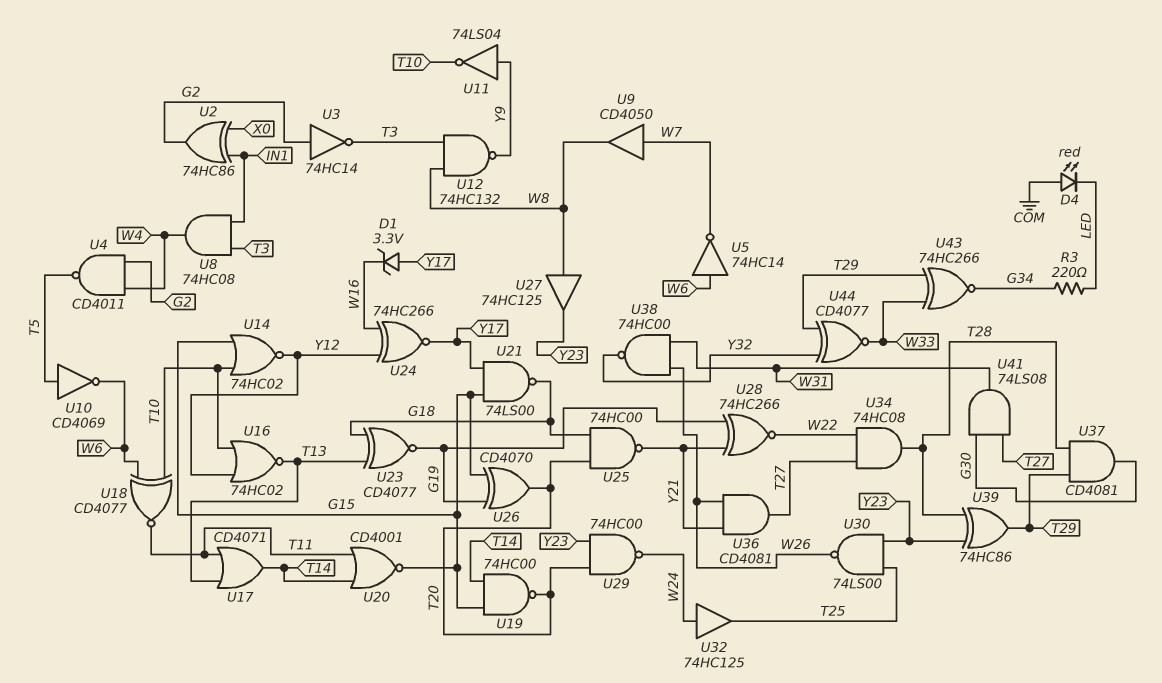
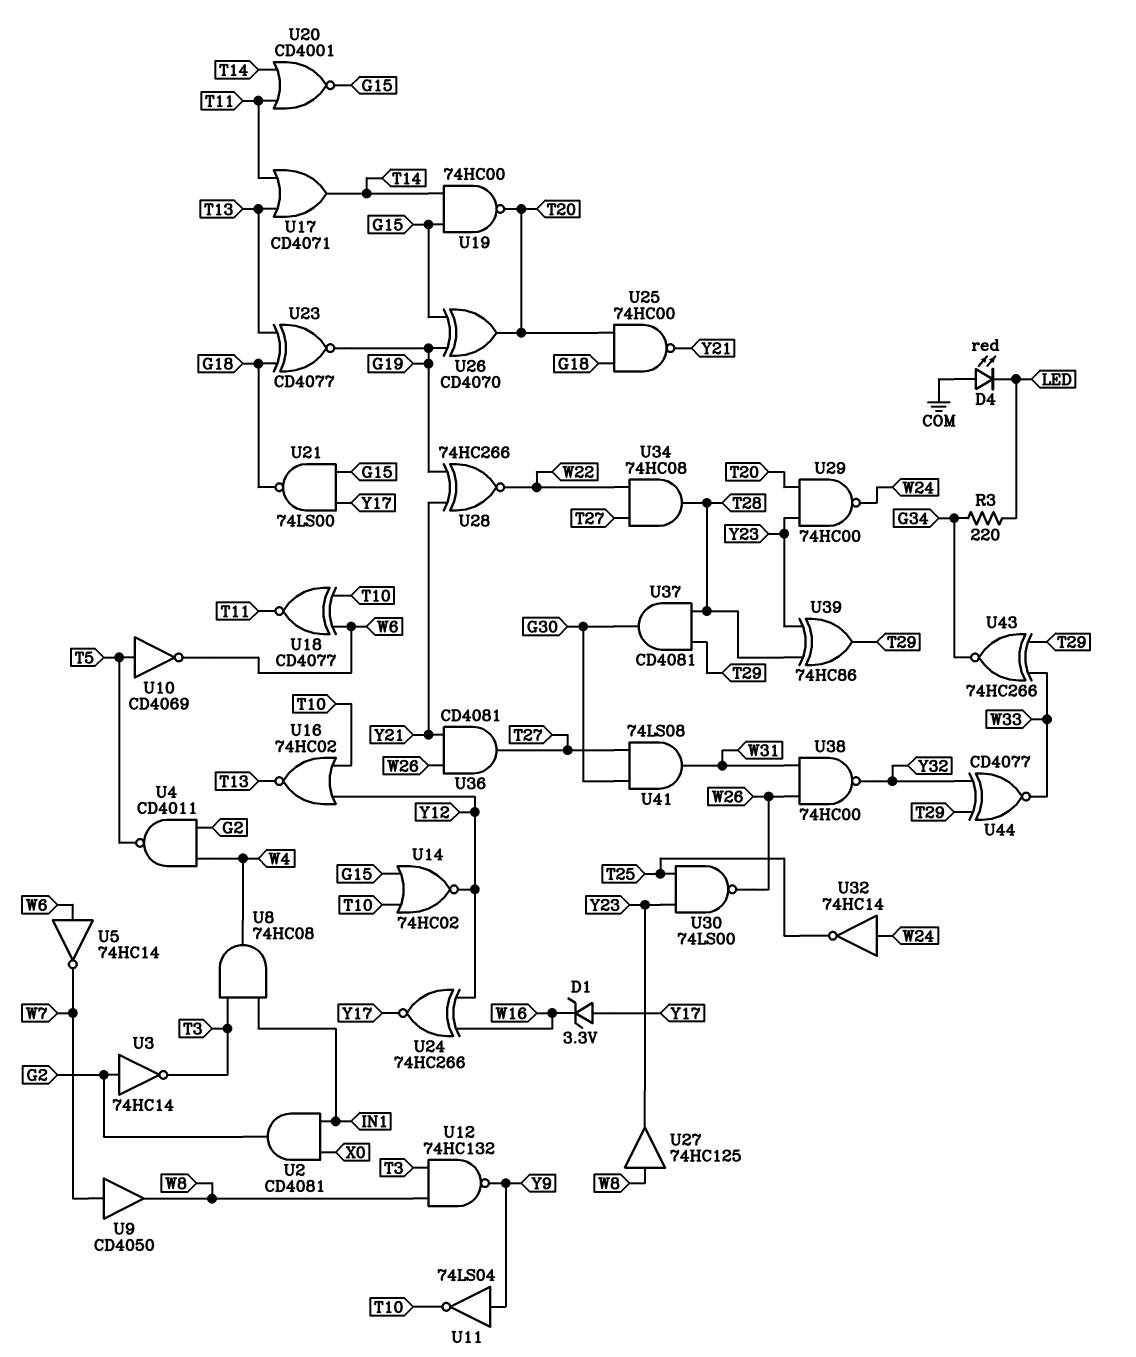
U2: XOR 74HC86 (in IN1, in X0, out G2) -> AND CD4081 (in IN1, in X0, out G2)
U32: buffer 74HC125 (in W24, out T25) -> NOT 74HC14 (in W24, out T25)

